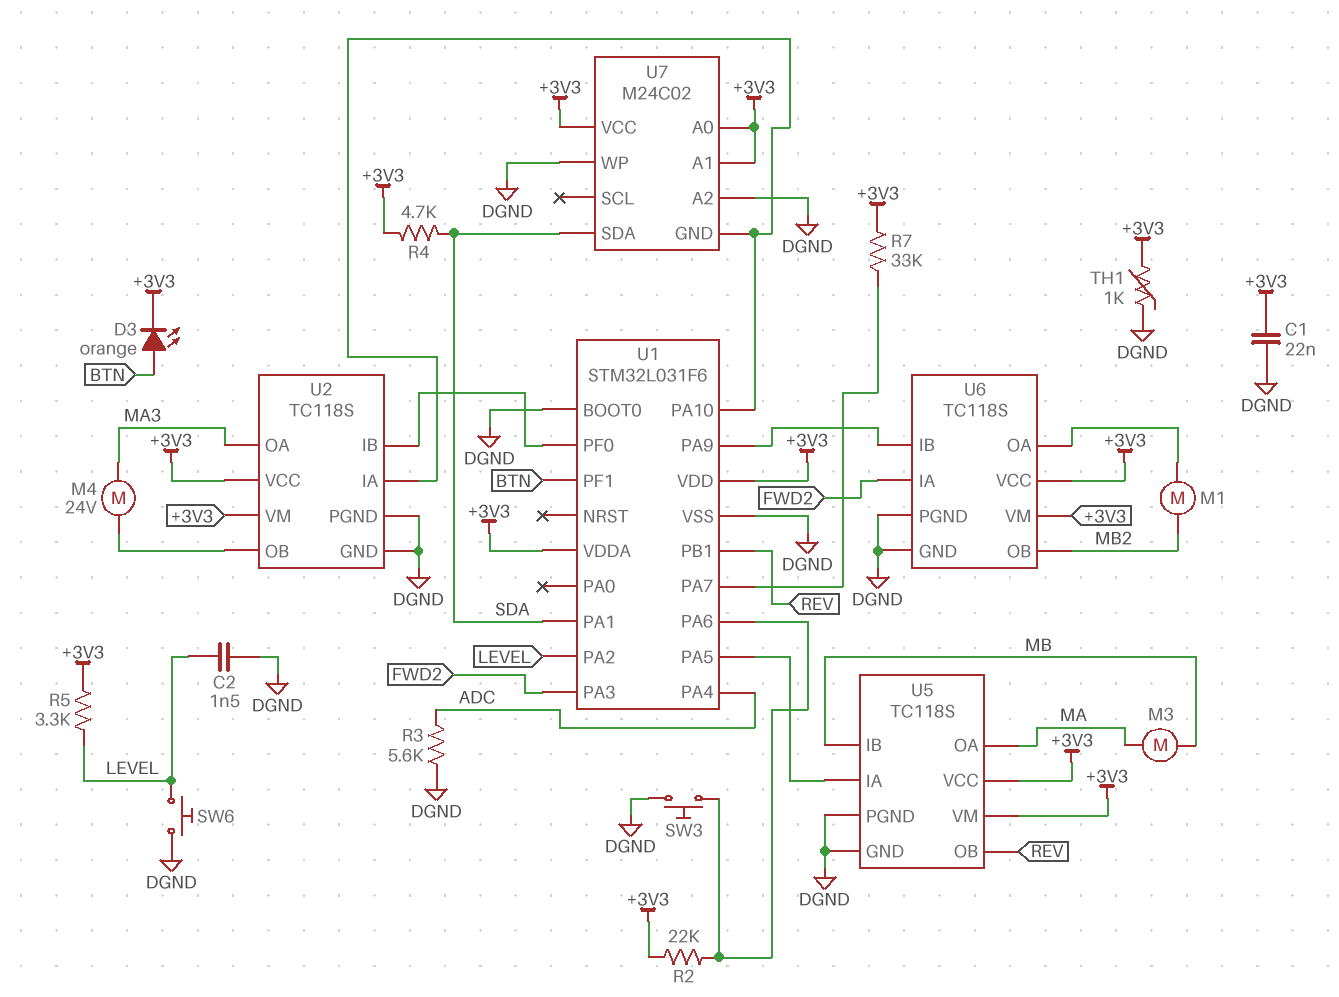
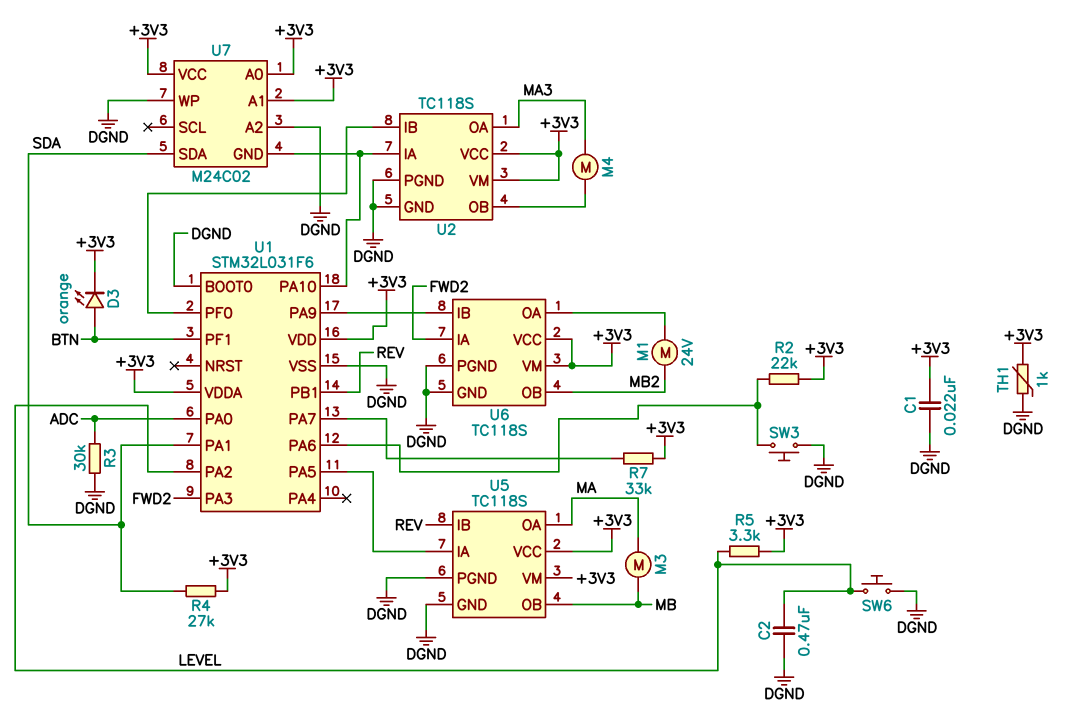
C2: 1.5nF (DGND, LEVEL) -> 470nF (DGND, LEVEL)
M1: motor (MB2, U6/OA) -> motor 24V (MB2, U6/OA)
M4: motor 24V (MA3, U2/OB) -> motor (MA3, U2/OB)
R3: 5.6k (ADC, DGND) -> 30k (ADC, DGND)
R4: 4.7k (+3V3, SDA) -> 27k (+3V3, SDA)
U1 pin PA0: none -> ADC
U1 pin PA4: ADC -> none
U5 pin IB: MB -> REV
U5 pin OB: REV -> MB

